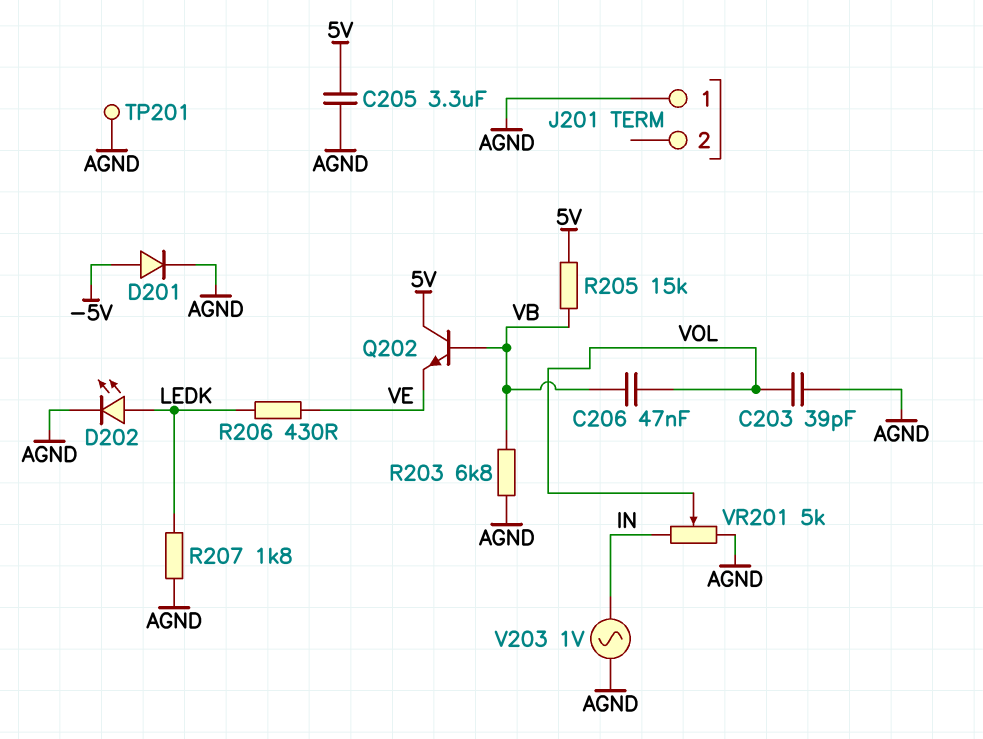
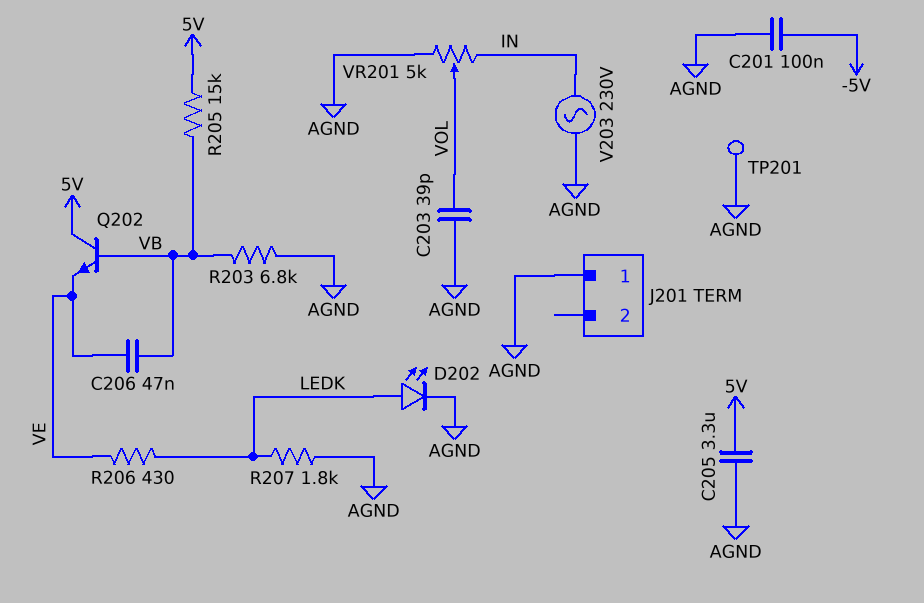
C201: none -> 100nF (-5V, AGND)
C206: 47nF (VB, VOL) -> 47nF (VB, VE)
D201: diode (A -5V, K AGND) -> none
V203: AC 1V (AGND, IN) -> AC 230V (AGND, IN)

